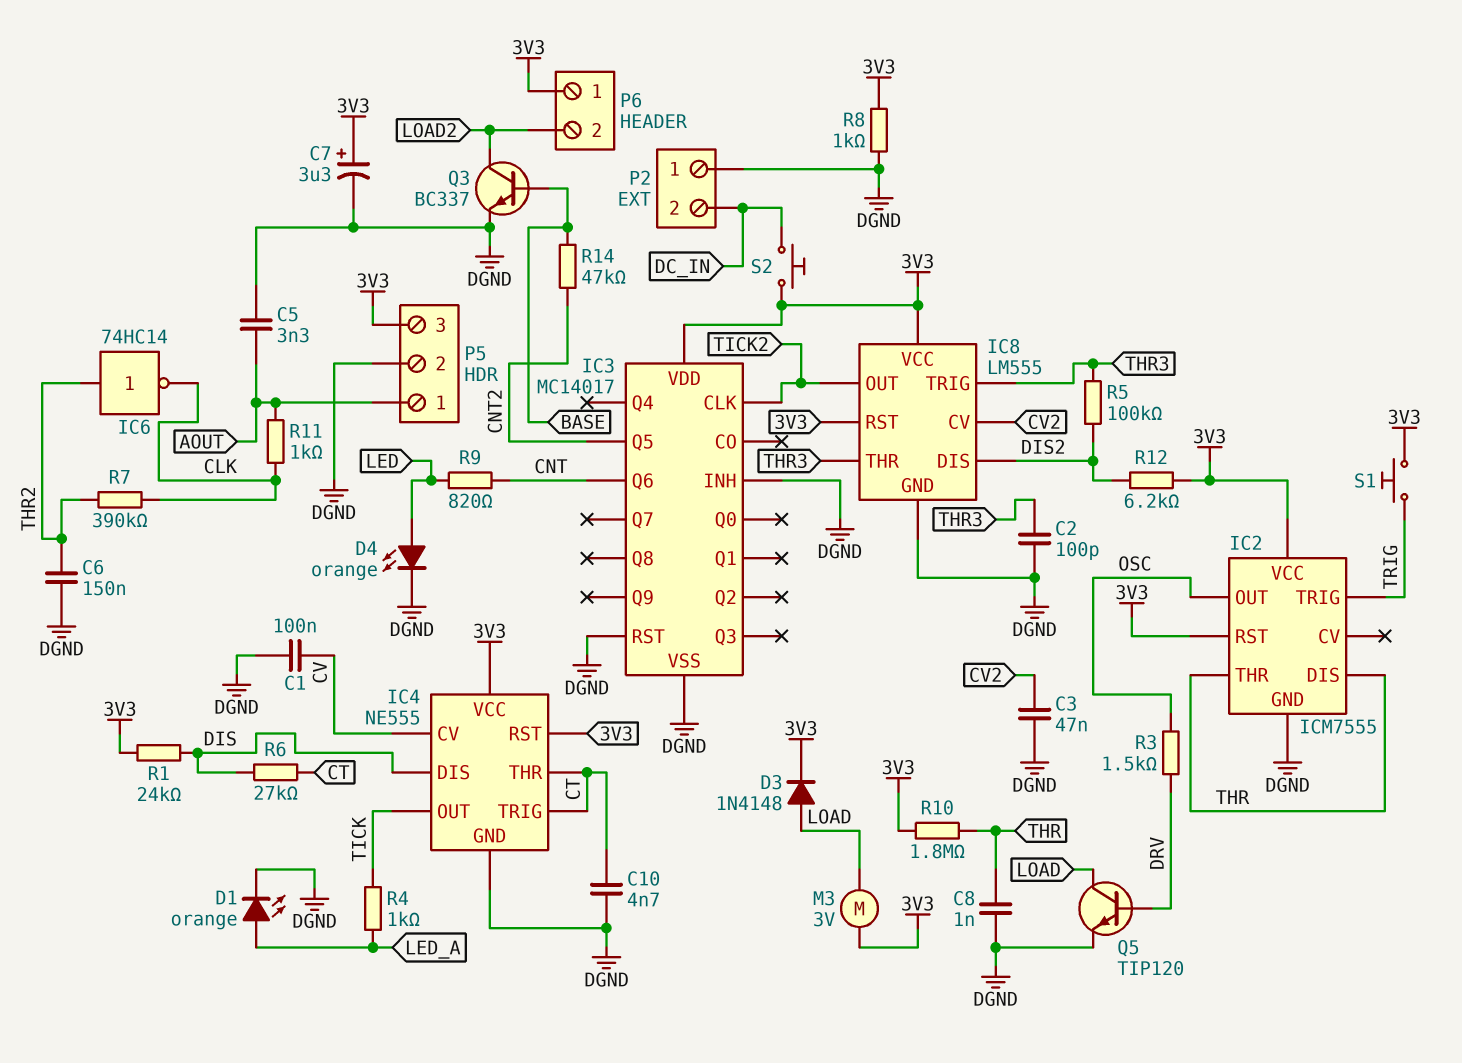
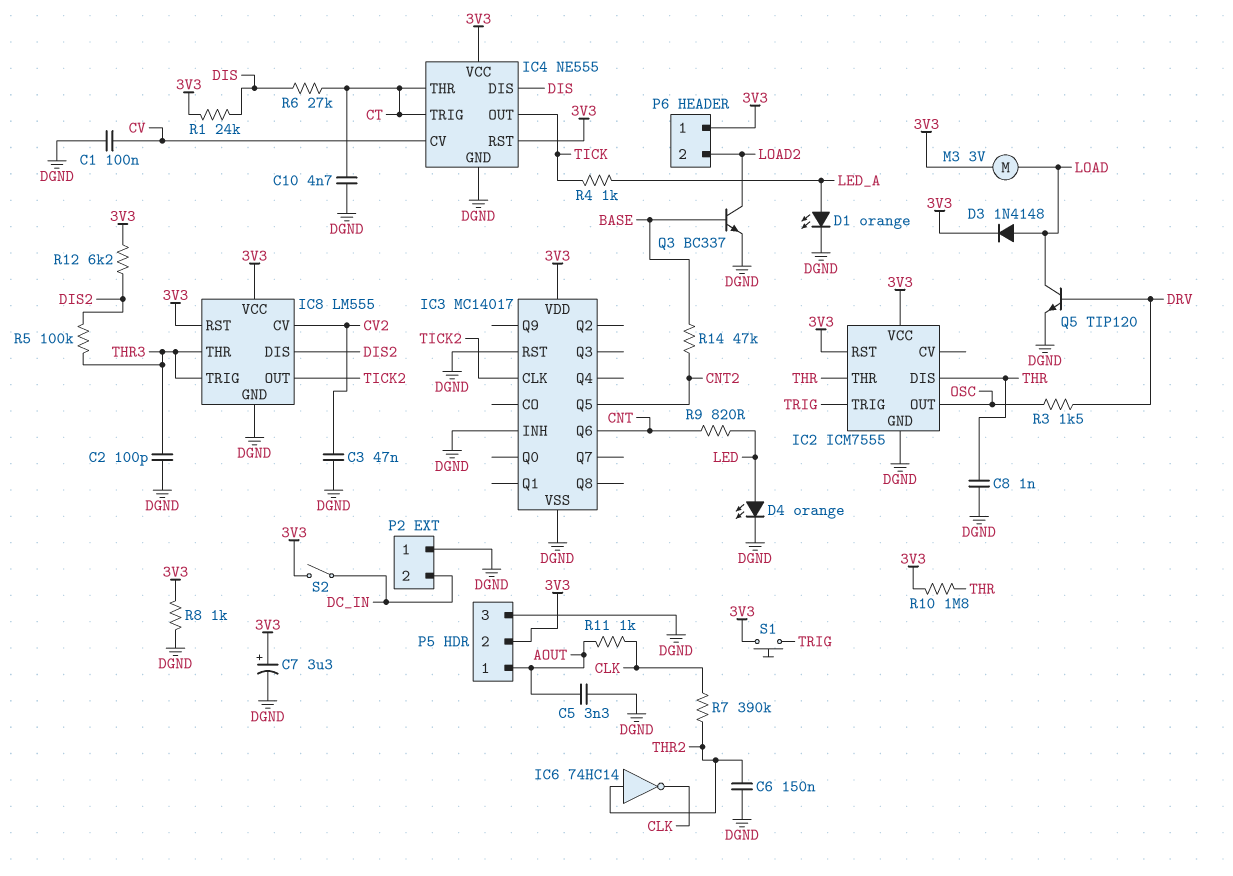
P5 pin 2: DGND -> 3V3
P5 pin 3: 3V3 -> DGND
S2: button (3V3, DC_IN) -> switch (3V3, DC_IN)

